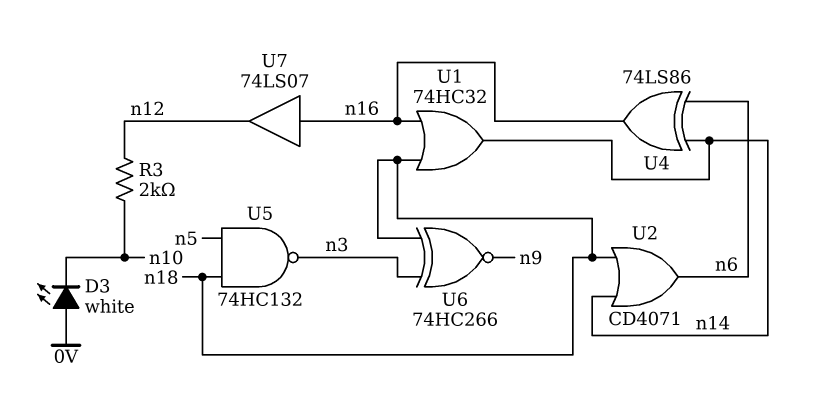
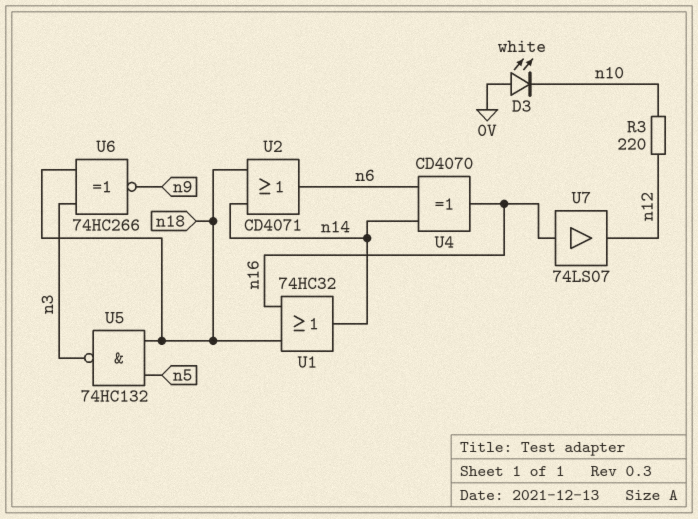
R3: 2k (n10, n12) -> 220 (n10, n12)
U4: XOR 74LS86 (in n6, in n14, out n16) -> XOR CD4070 (in n6, in n14, out n16)

